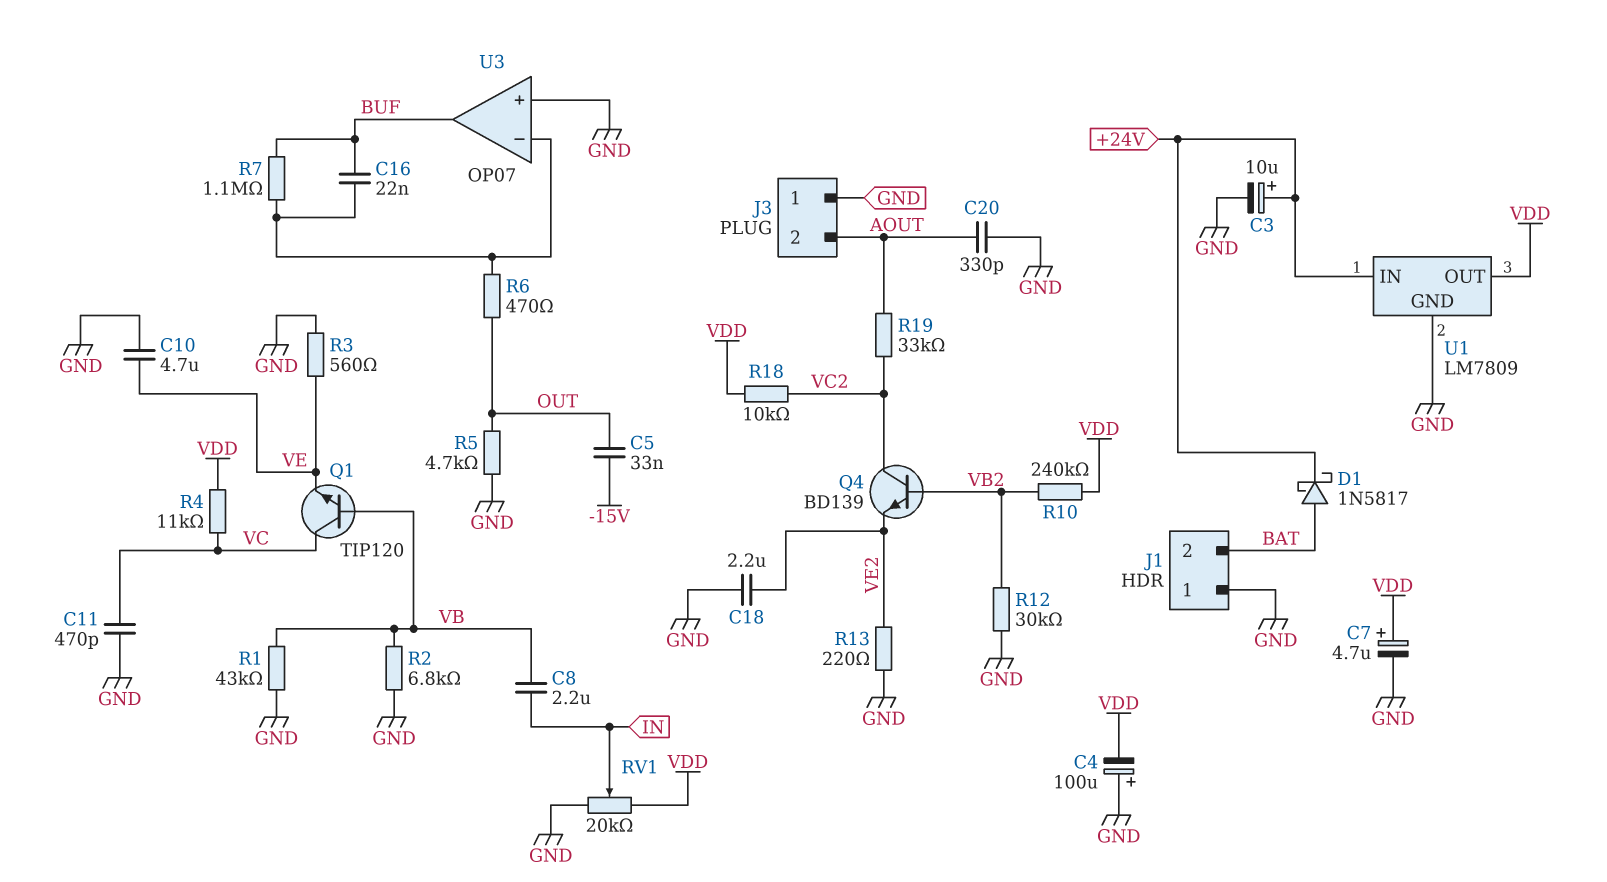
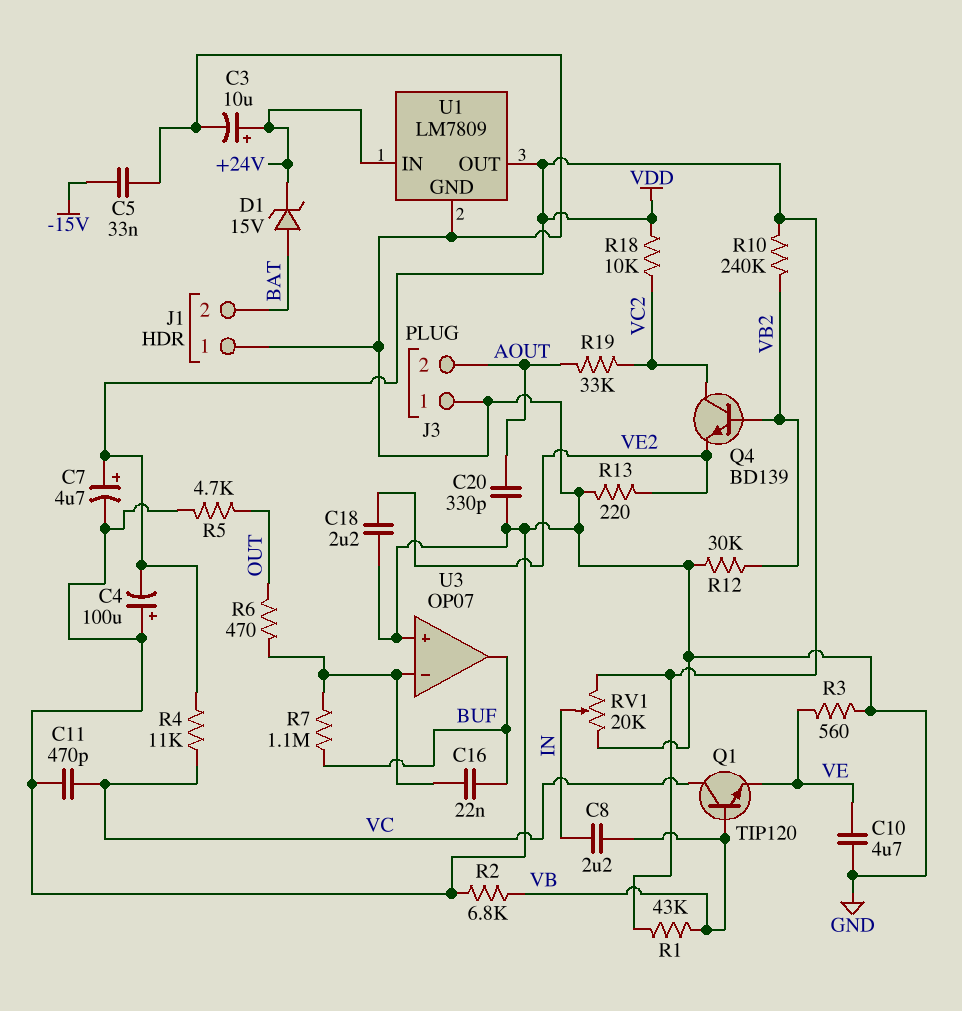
C5: 33nF (-15V, OUT) -> 33nF (-15V, GND)
D1: schottky 1N5817 (A BAT, K +24V) -> zener 15V (A BAT, K +24V)
R1: 43k (GND, VB) -> 43k (VB, VDD)

